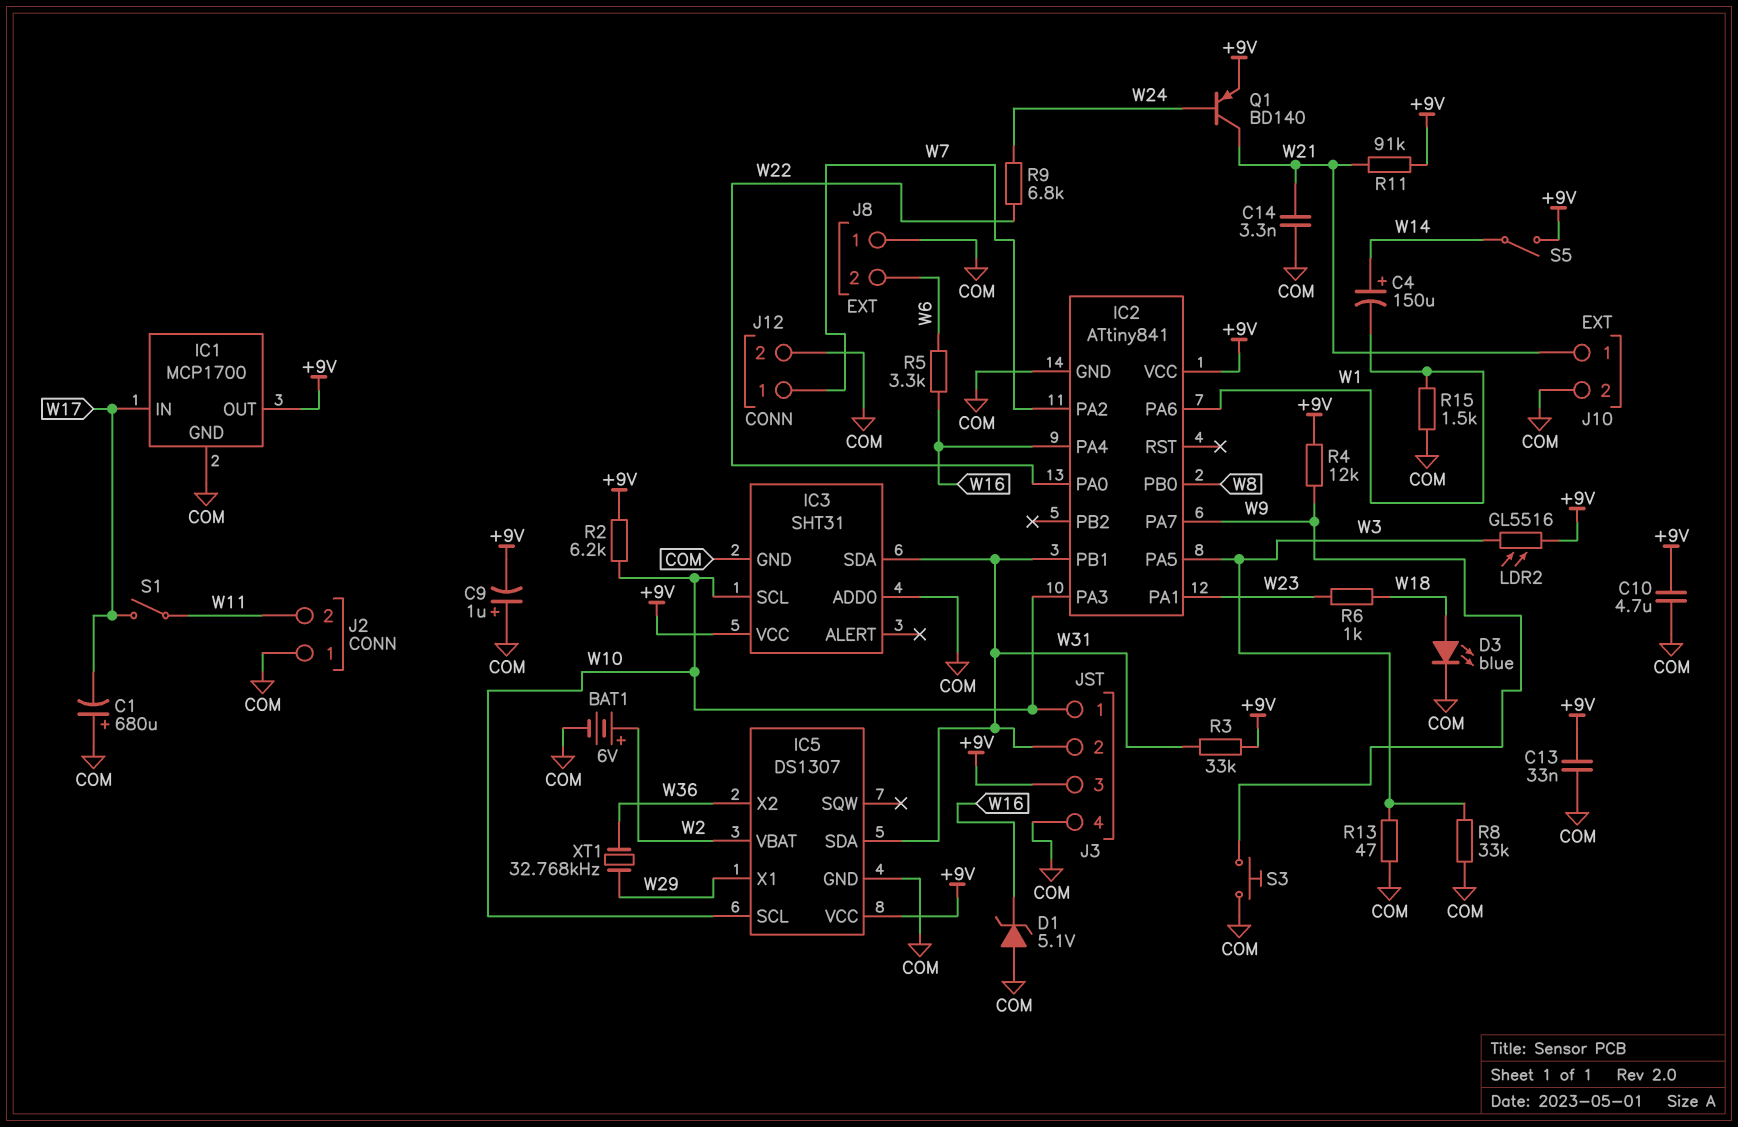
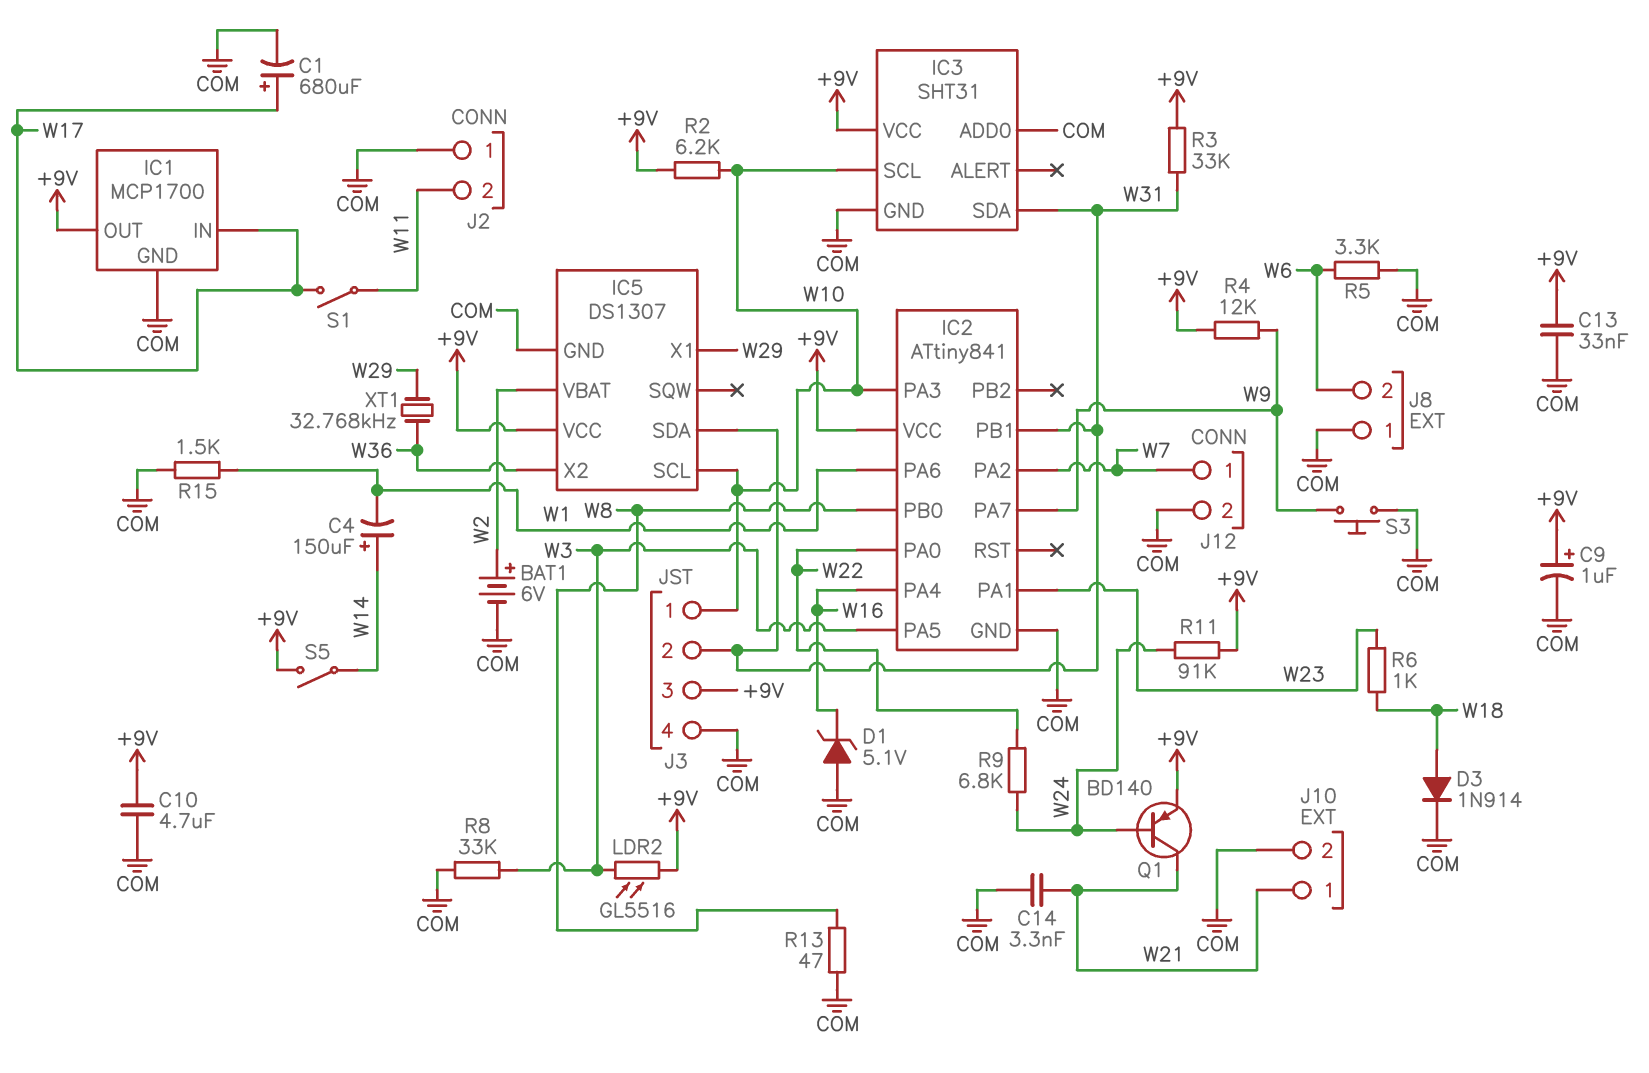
C1: 680uF (plus COM, minus W17) -> 680uF (plus W17, minus COM)
C9: 1uF (plus COM, minus +9V) -> 1uF (plus +9V, minus COM)
D3: LED blue (A W18, K COM) -> diode 1N914 (A W18, K COM)
R5: 3.3k (W6, W16) -> 3.3k (COM, W6)
R11: 91k (+9V, W21) -> 91k (+9V, W24)
R13: 47 (COM, W3) -> 47 (COM, W8)

